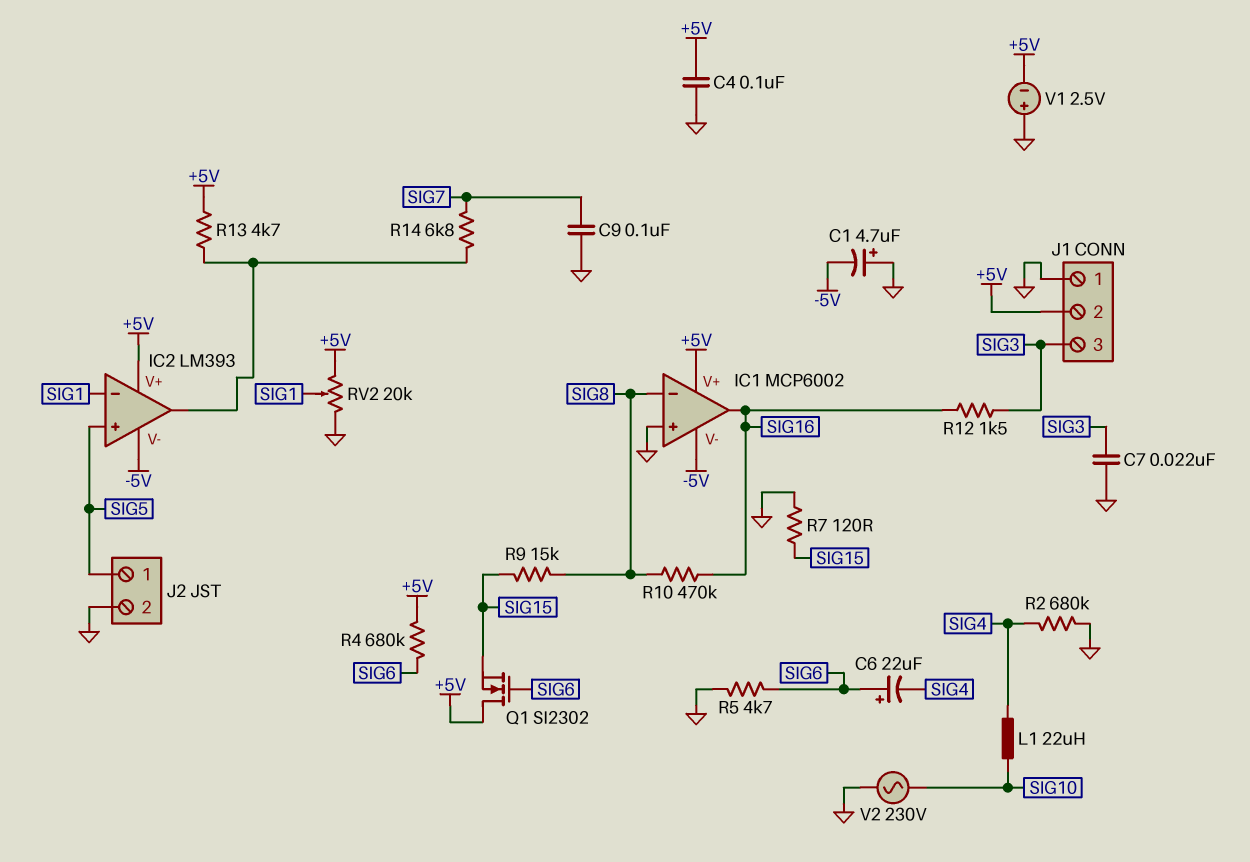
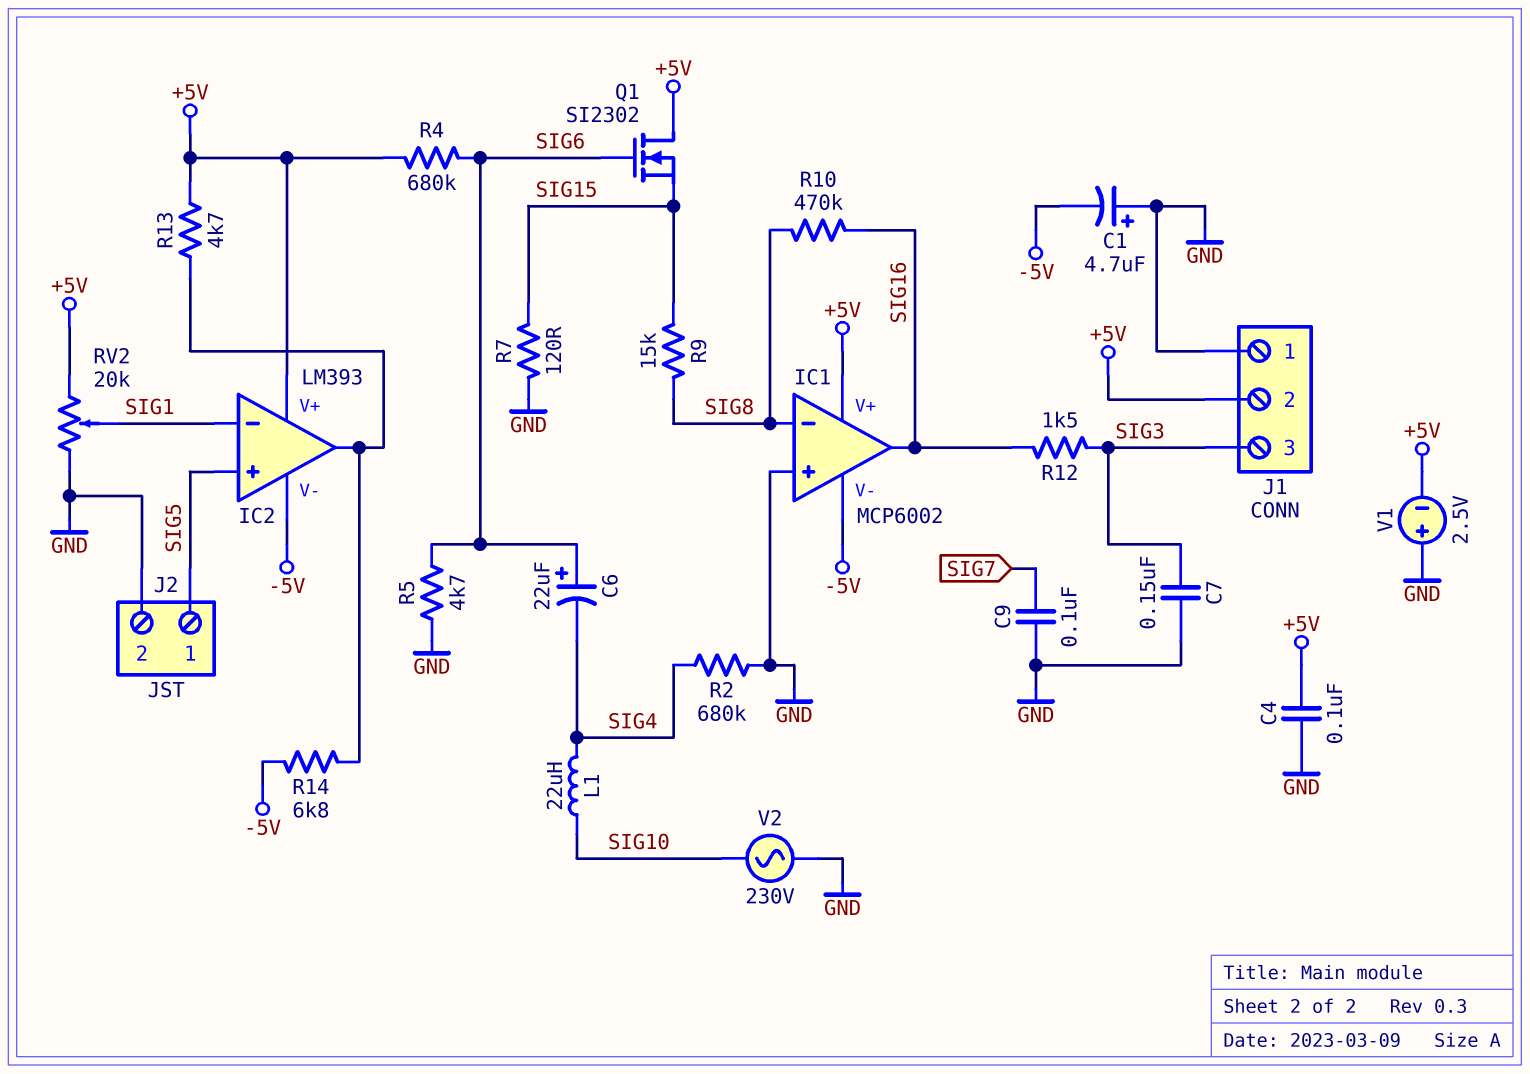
C7: 22nF (GND, SIG3) -> 150nF (GND, SIG3)
R14: 6.8k (IC2/out, SIG7) -> 6.8k (-5V, IC2/out)

